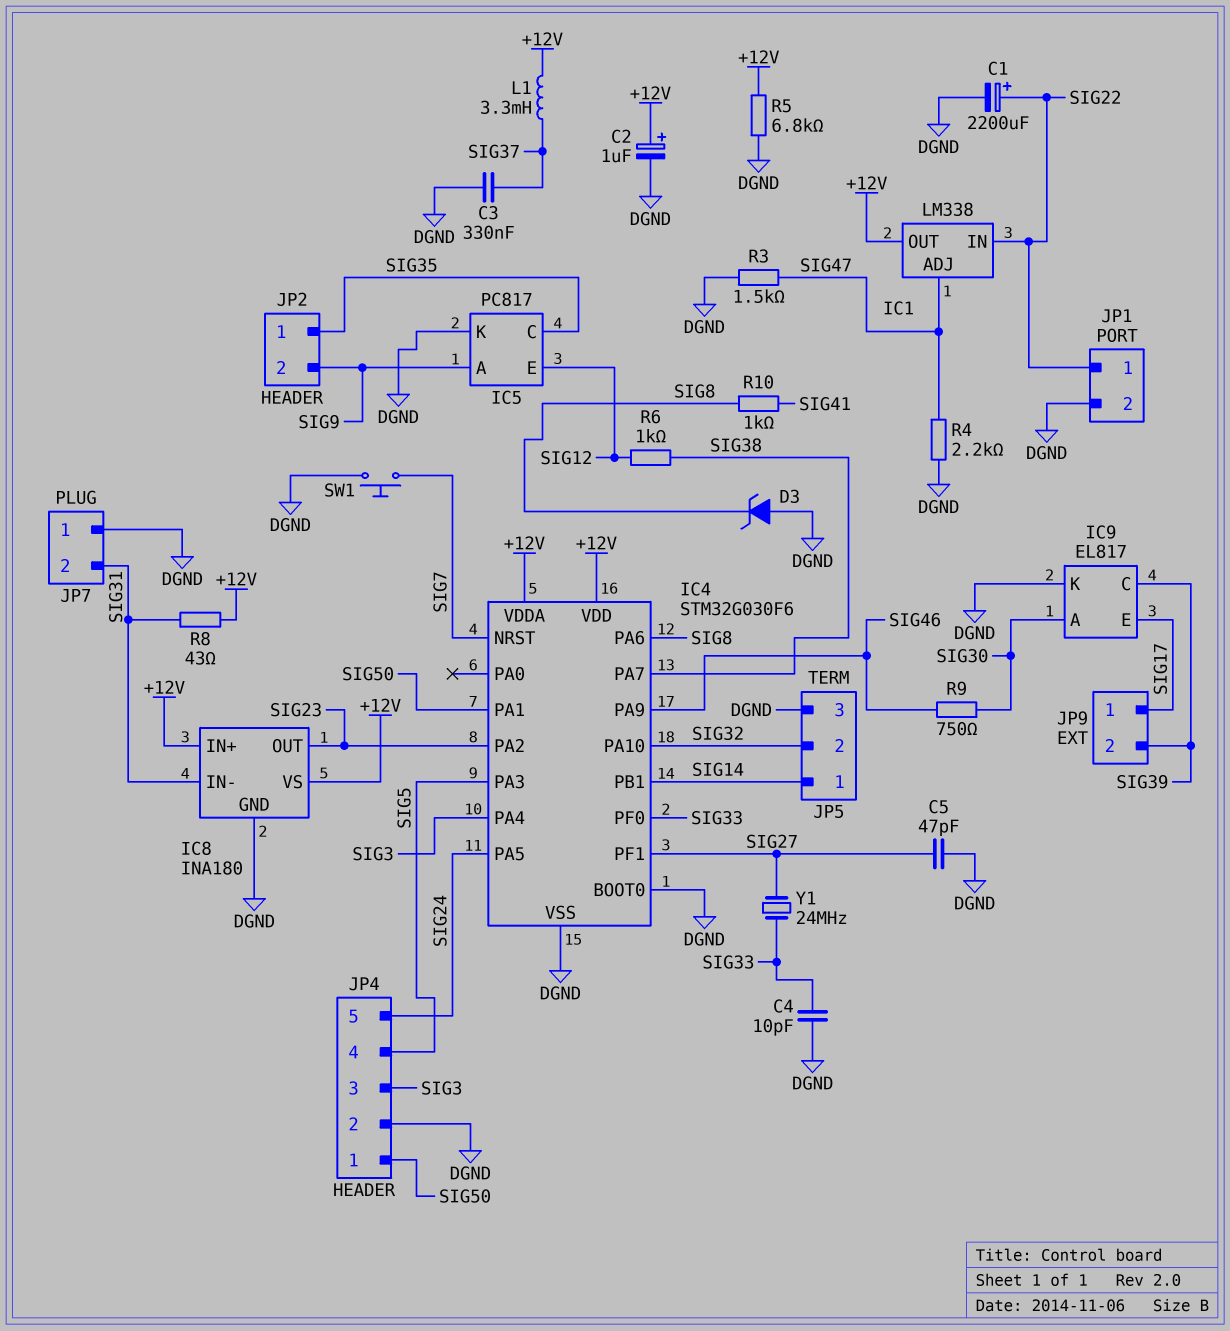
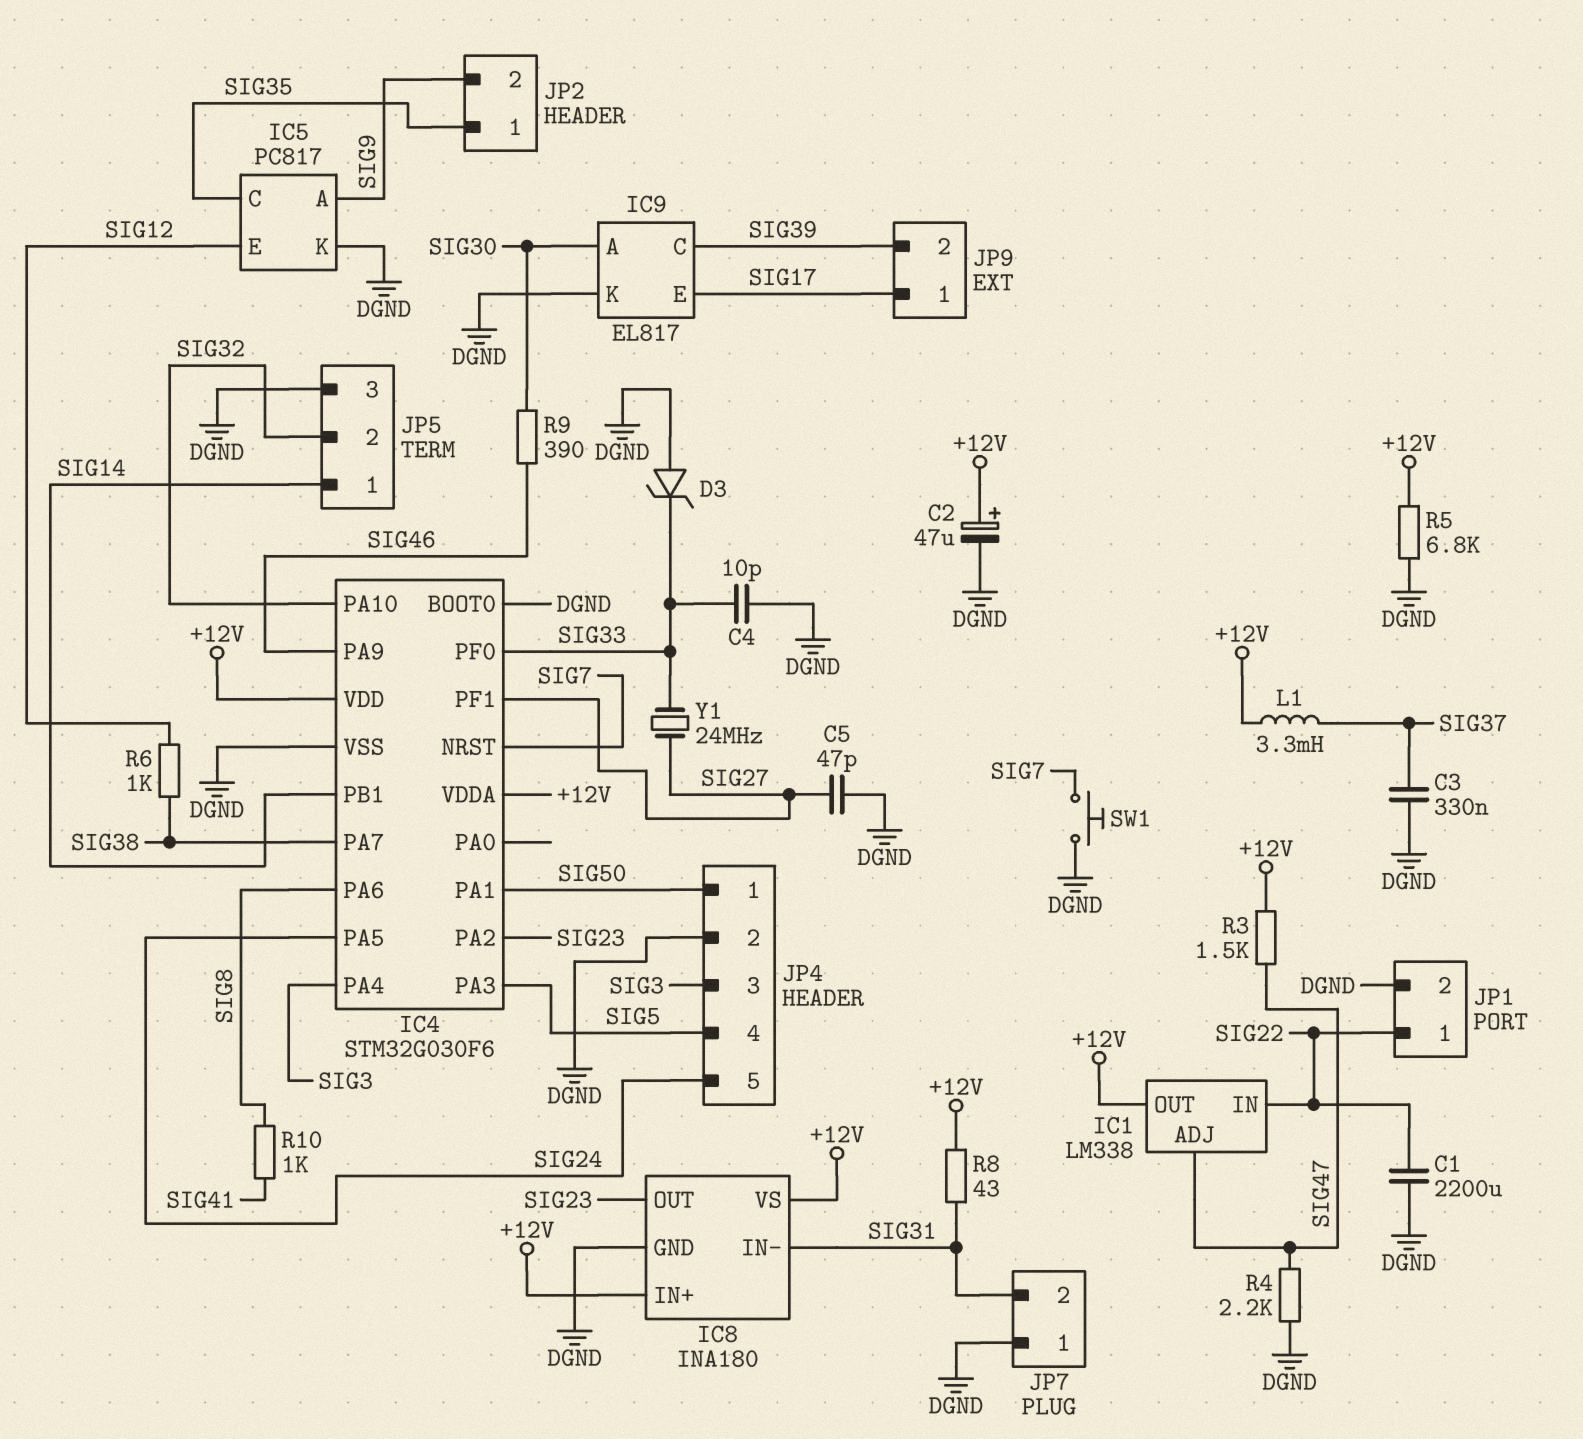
C1: 2200uF (plus SIG22, minus DGND) -> 2200uF (DGND, SIG22)
C2: 1uF (plus +12V, minus DGND) -> 47uF (plus +12V, minus DGND)
D3: zener (A DGND, K SIG8) -> zener (A DGND, K SIG33)
R3: 1.5k (DGND, SIG47) -> 1.5k (+12V, SIG47)
R9: 750 (SIG30, SIG46) -> 390 (SIG30, SIG46)

